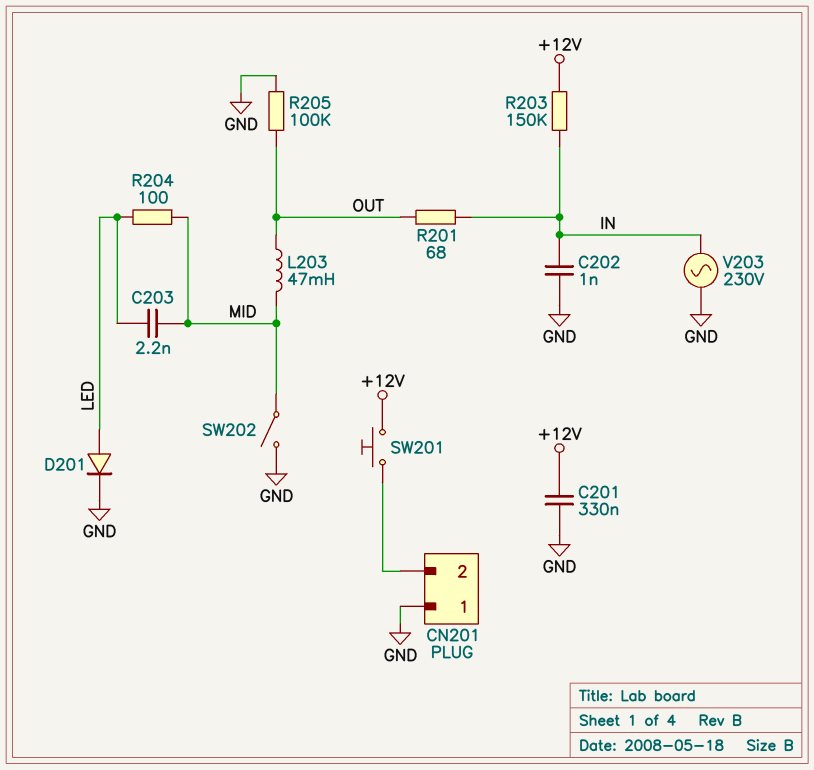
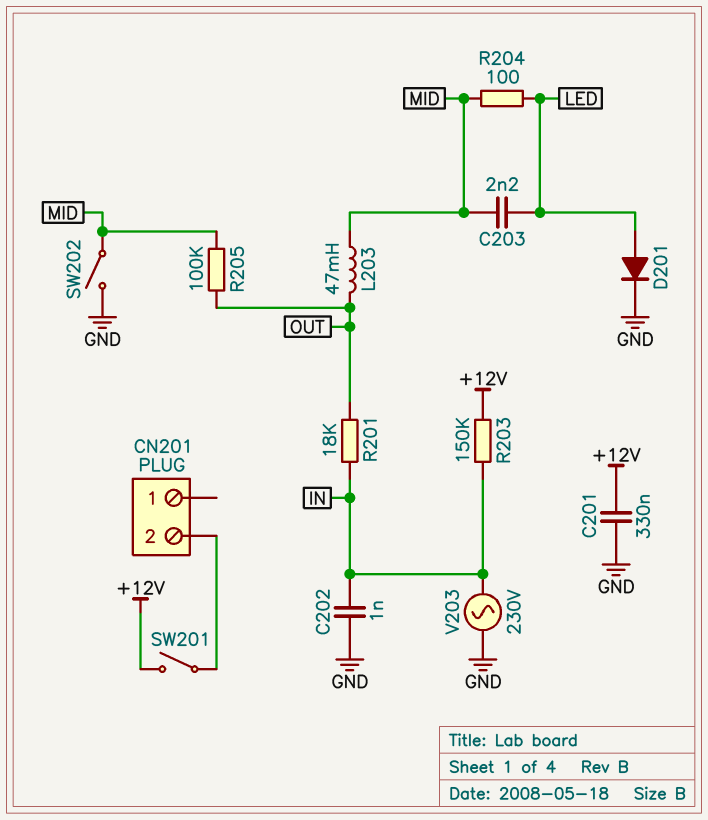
CN201 pin 1: GND -> none
R201: 68 (IN, OUT) -> 18k (IN, OUT)
R205: 100k (GND, OUT) -> 100k (MID, OUT)
SW201: button (+12V, CN201/2) -> switch (+12V, CN201/2)

